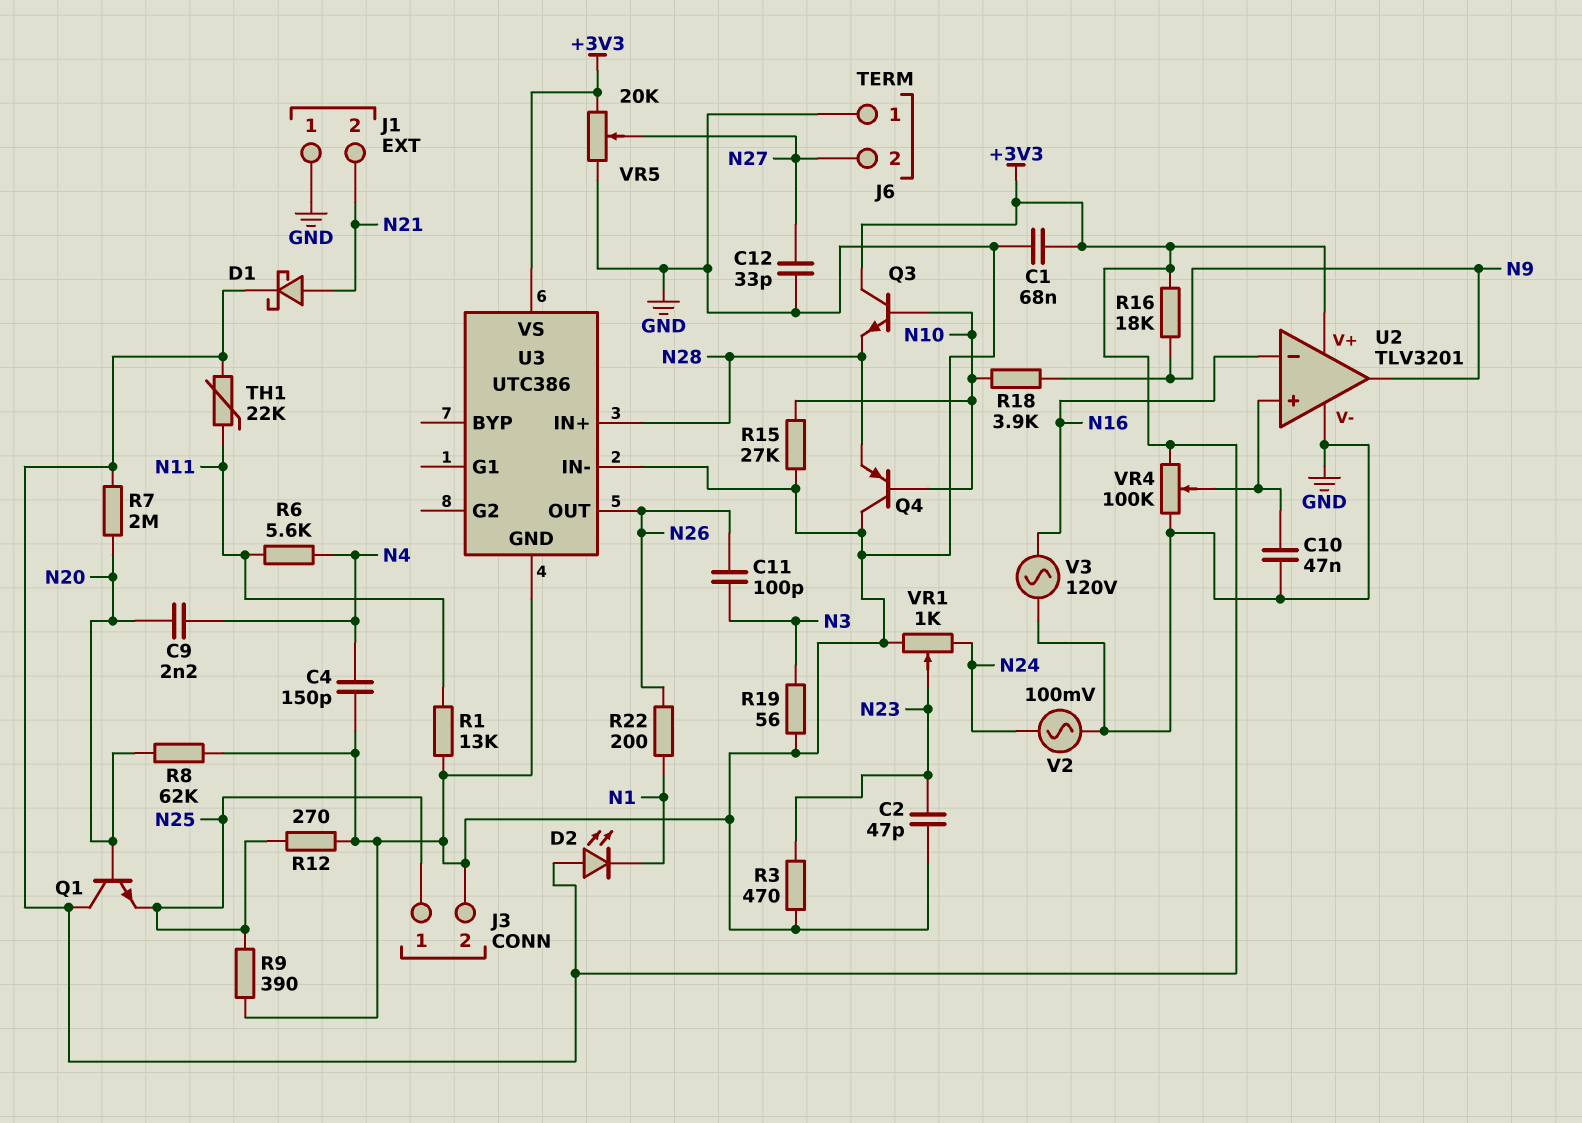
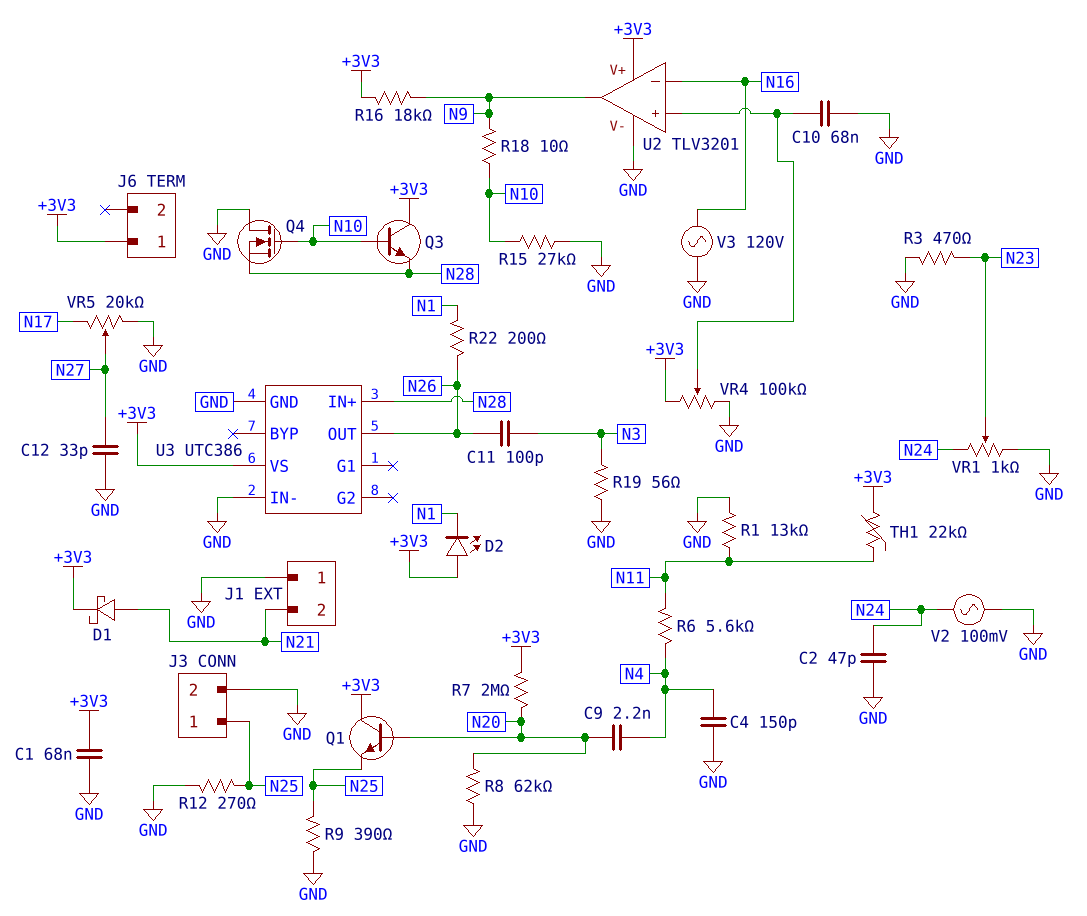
C2: 47pF (GND, N23) -> 47pF (GND, N24)
C10: 47nF (GND, U2/in+) -> 68nF (GND, U2/in+)
J6 pin 1: GND -> +3V3
J6 pin 2: N27 -> none
Q4: PNP (B N10, C GND, E N28) -> NMOS (G N10, D GND, S N28)
R18: 3.9k (N9, N10) -> 10 (N9, N10)
VR5: 20k (+3V3, GND, wiper N27) -> 20k (GND, N17, wiper N27)

